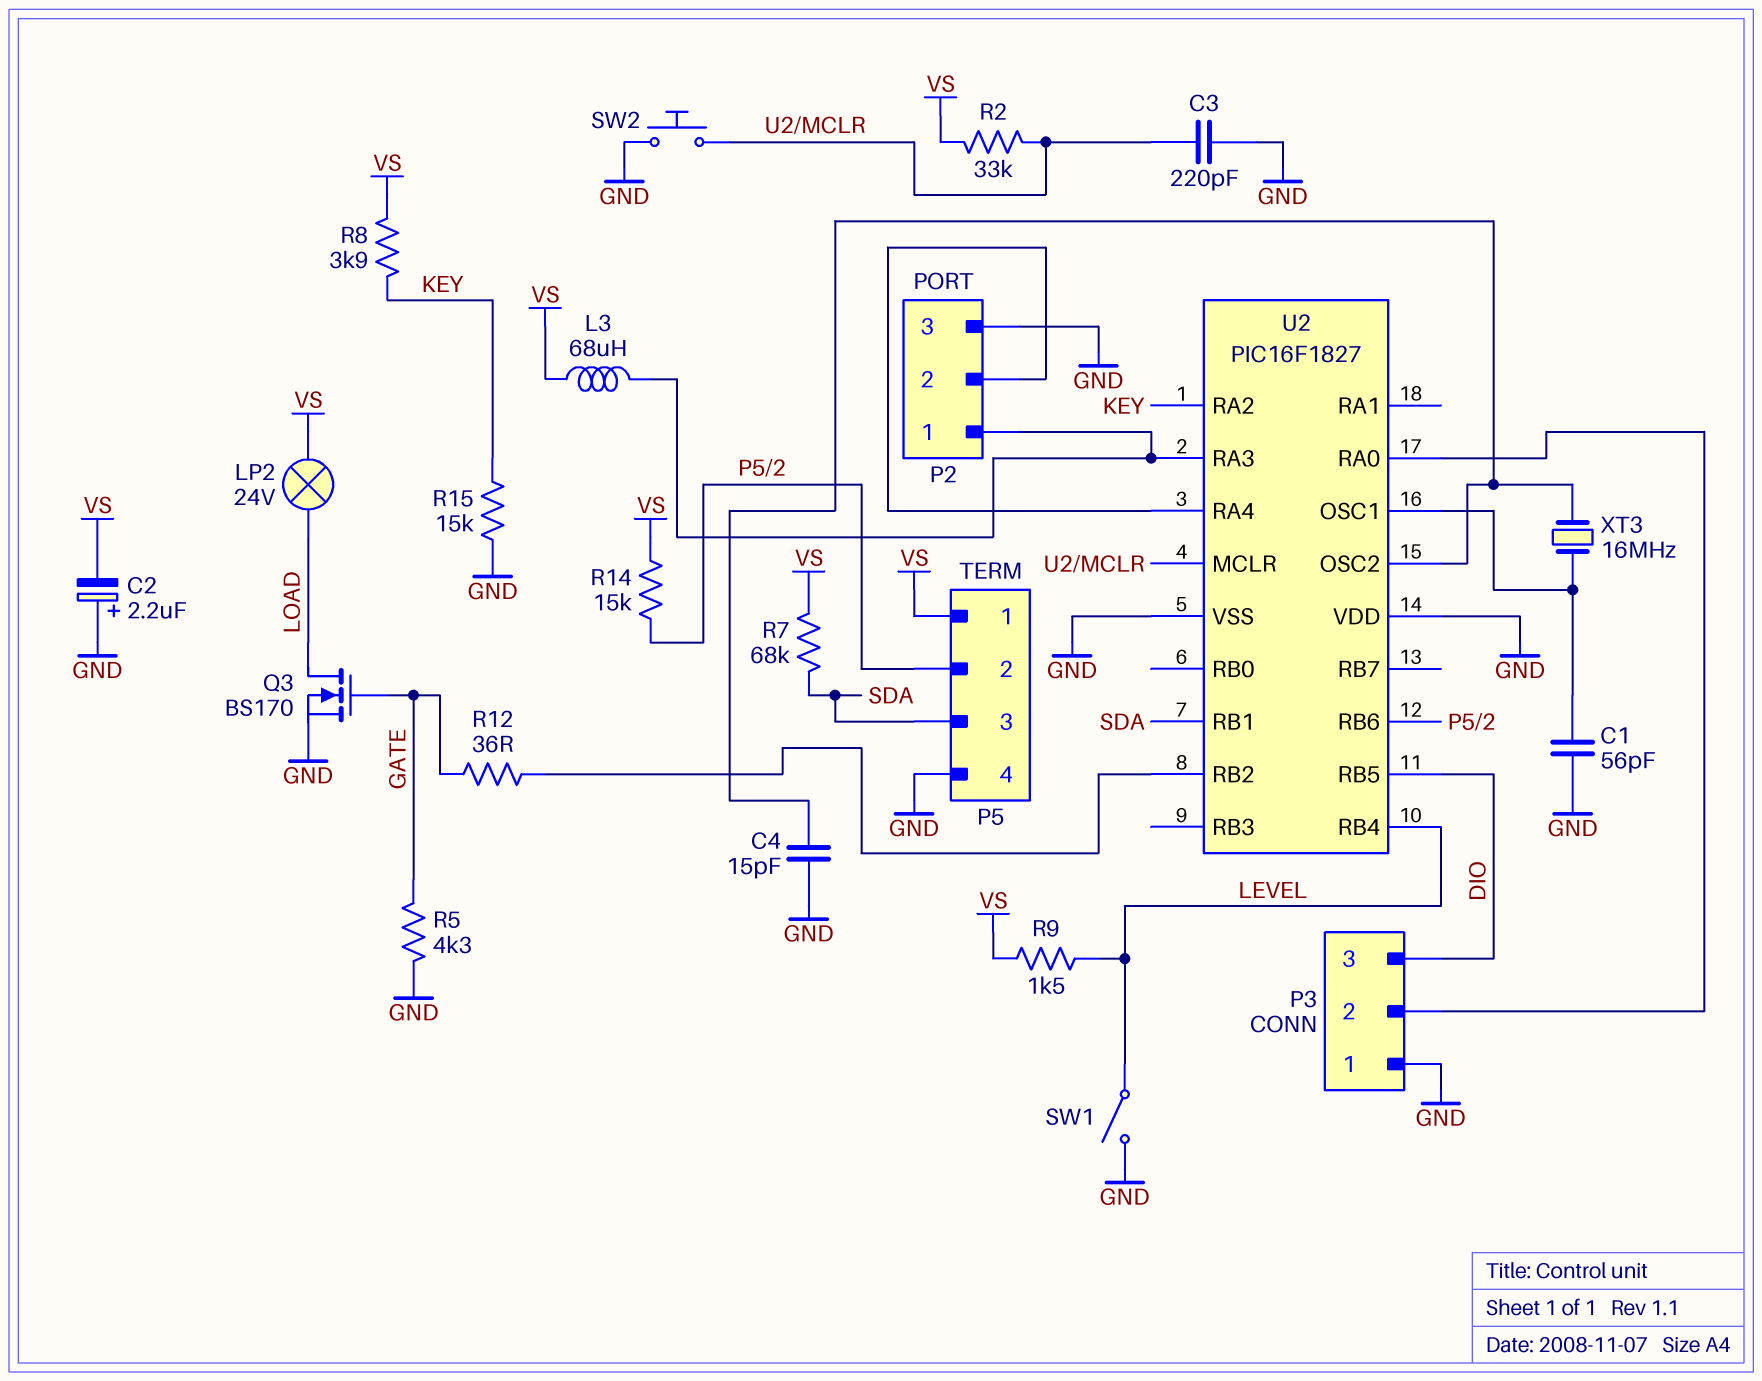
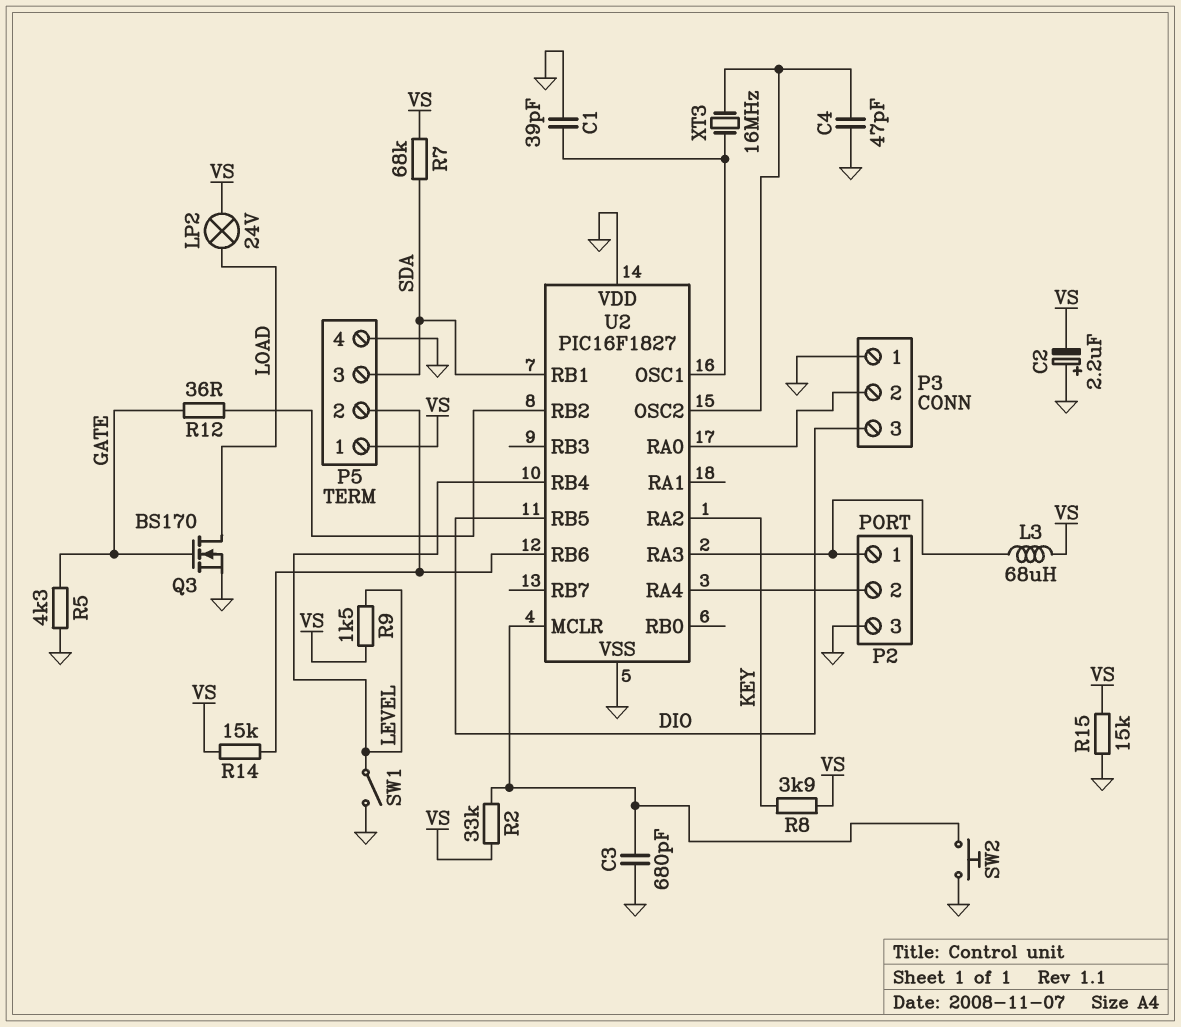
C1: 56pF (GND, U2/OSC1) -> 39pF (GND, U2/OSC1)
C3: 220pF (GND, U2/MCLR) -> 680pF (GND, U2/MCLR)
C4: 15pF (GND, U2/OSC2) -> 47pF (GND, U2/OSC2)
R15: 15k (GND, KEY) -> 15k (GND, VS)

